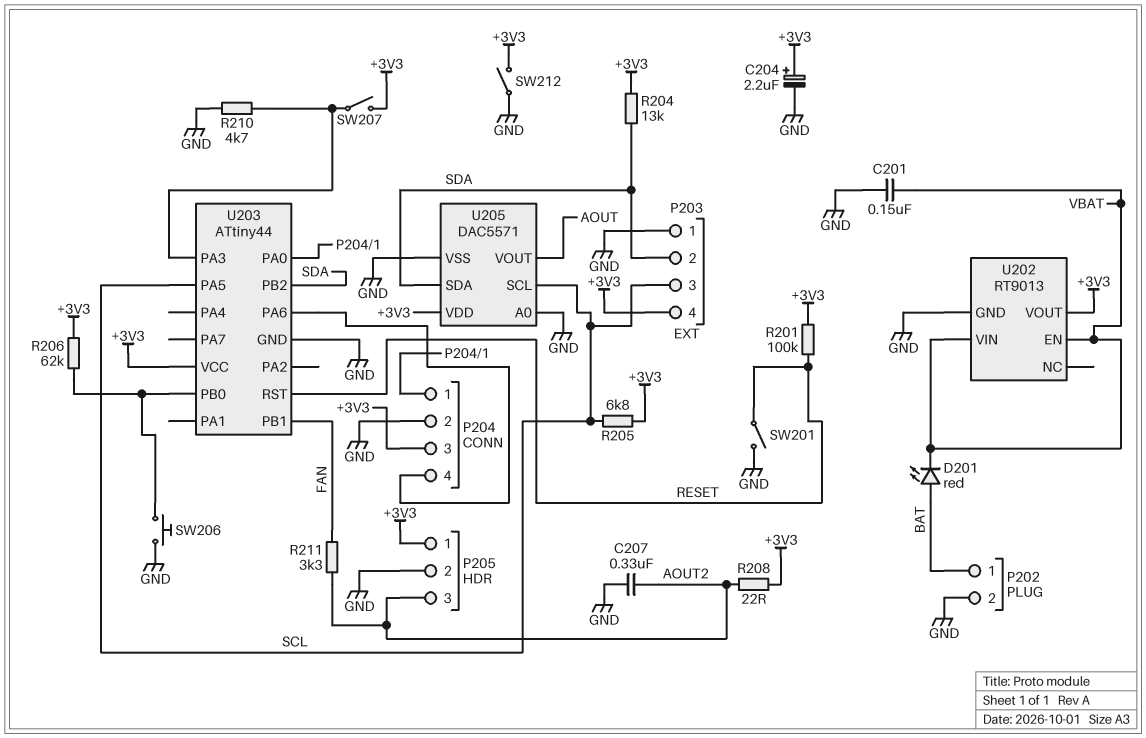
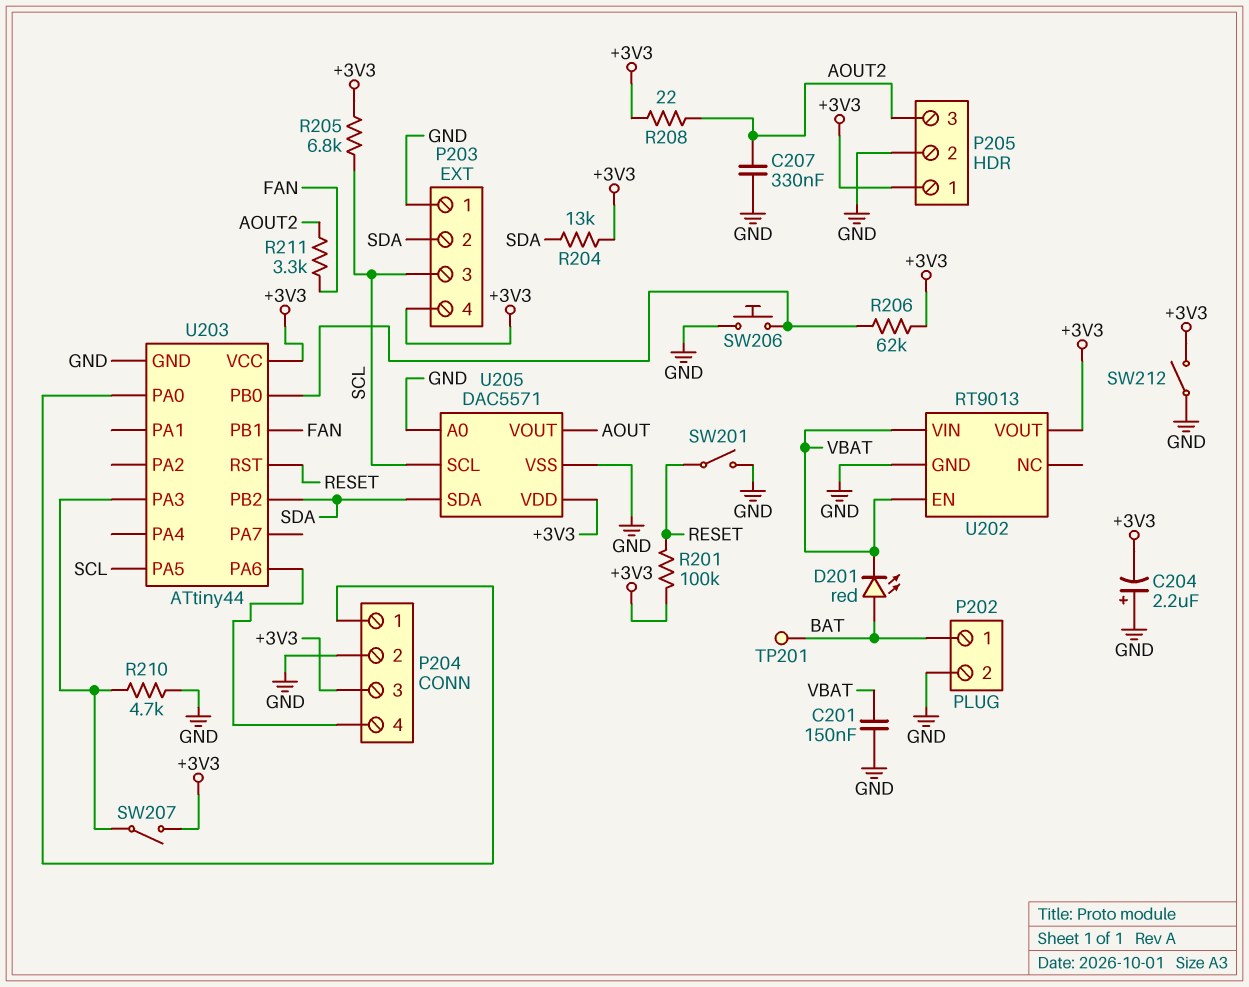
C204: 2.2uF (plus +3V3, minus GND) -> 2.2uF (plus GND, minus +3V3)
TP201: none -> test point (BAT)

